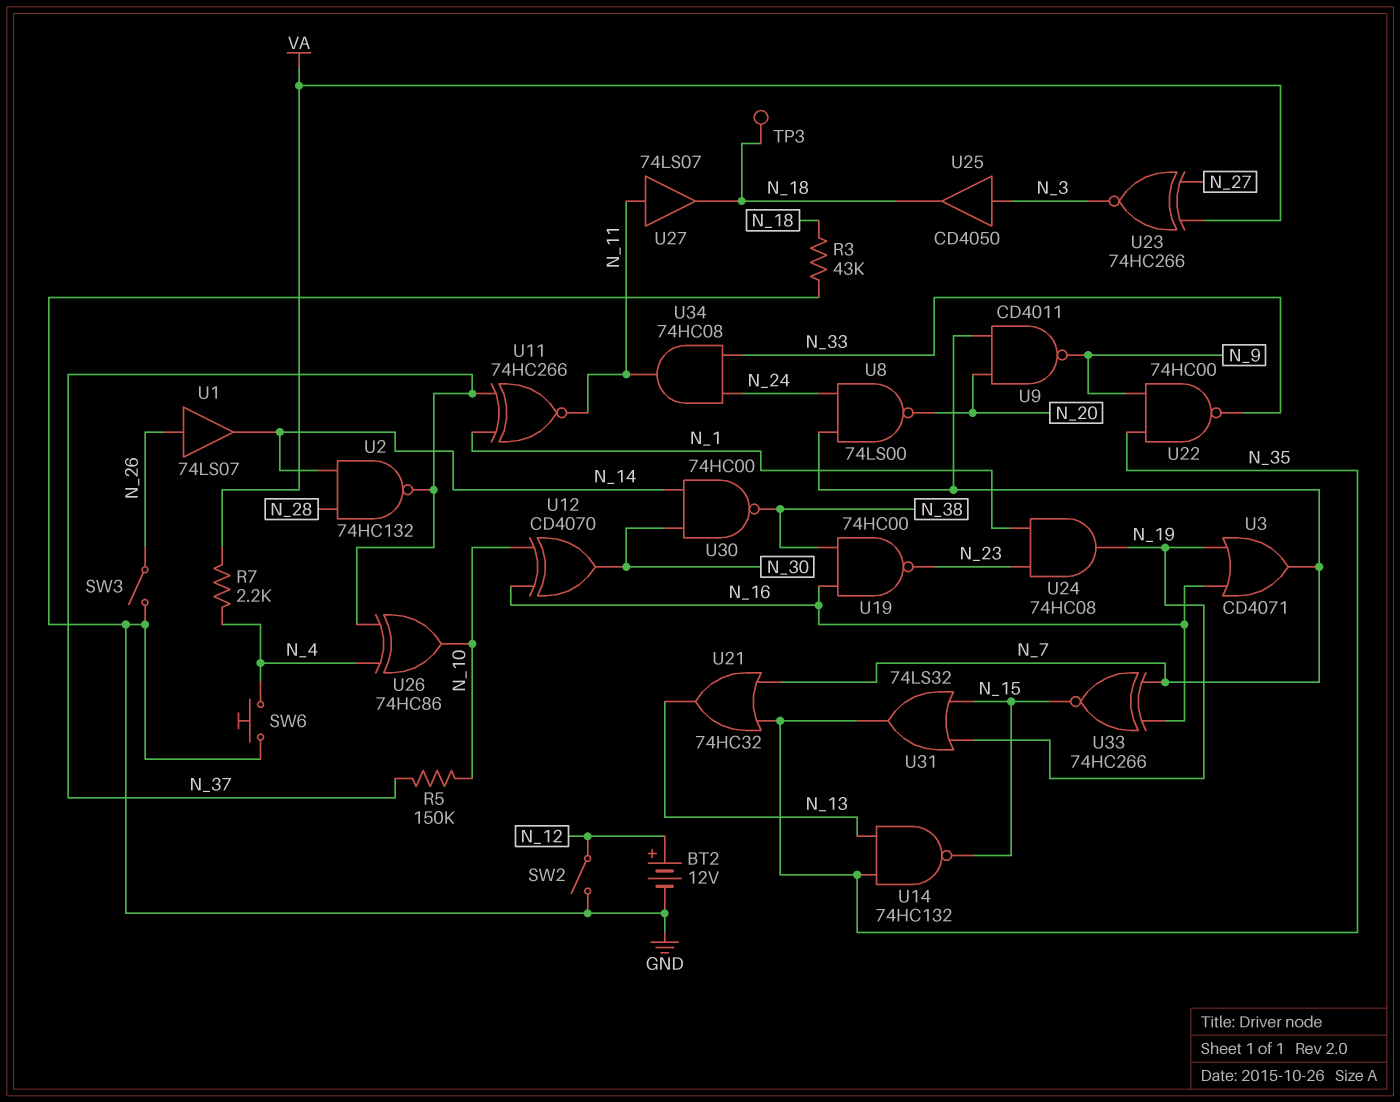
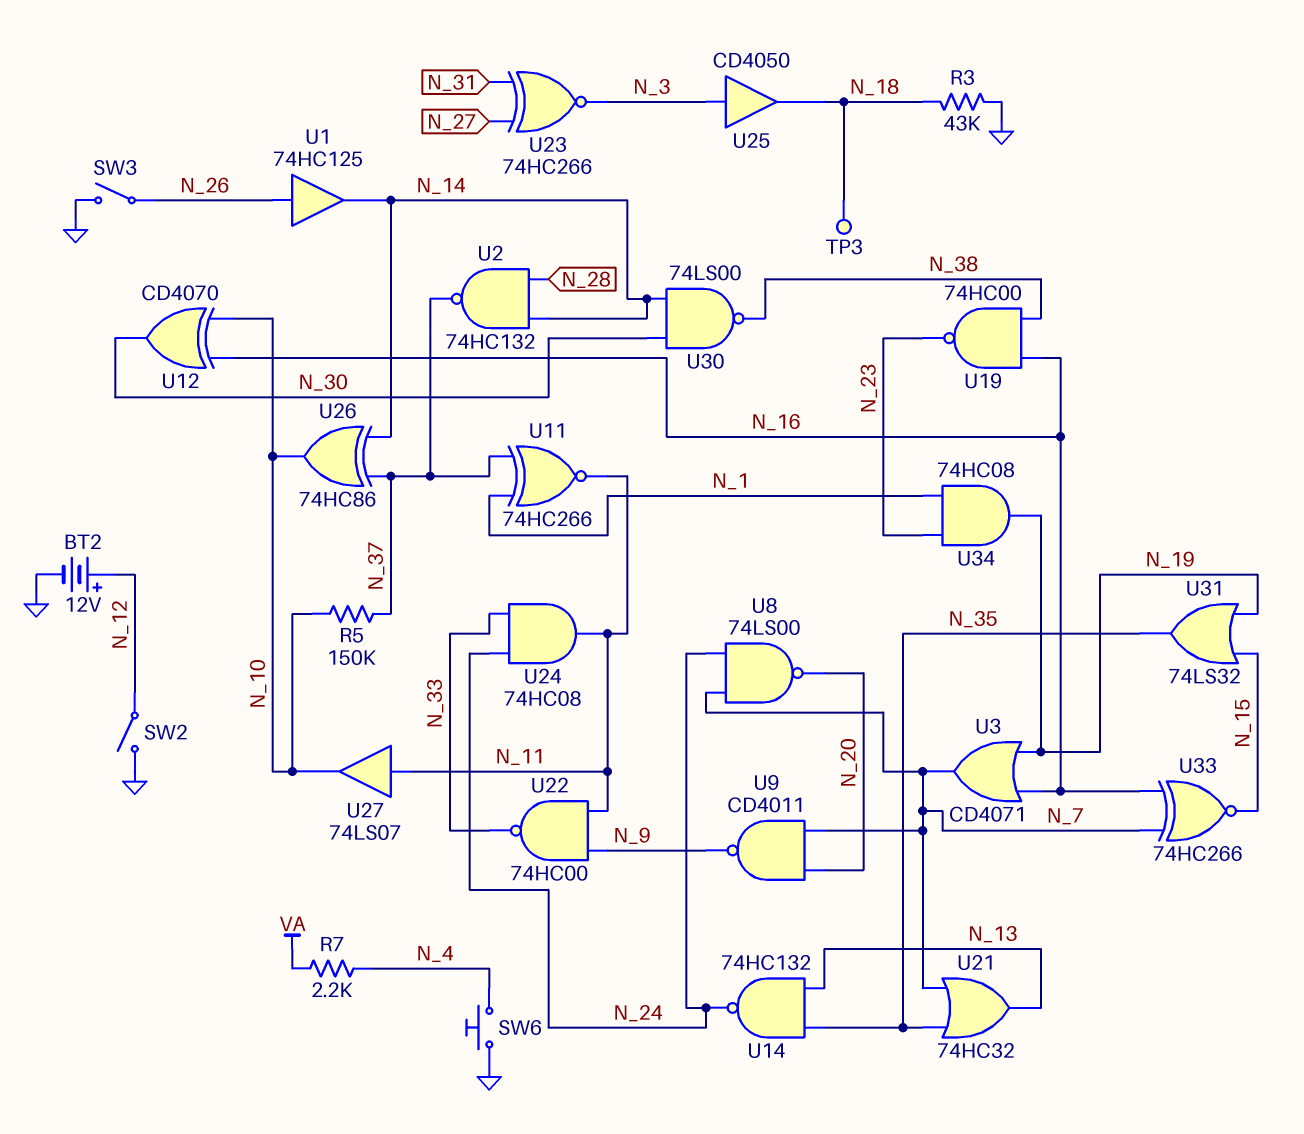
U1: buffer 74LS07 (in N_26, out N_14) -> buffer 74HC125 (in N_26, out N_14)
U14: NAND 74HC132 (in N_13, in N_35, out N_15) -> NAND 74HC132 (in N_13, in N_35, out N_24)
U22: NAND 74HC00 (in N_9, in N_35, out N_33) -> NAND 74HC00 (in N_9, in N_11, out N_33)
U23: XNOR 74HC266 (in N_27, in VA, out N_3) -> XNOR 74HC266 (in N_27, in N_31, out N_3)
U24: AND 74HC08 (in N_1, in N_23, out N_19) -> AND 74HC08 (in N_24, in N_33, out N_11)
U26: XOR 74HC86 (in N_4, in N_37, out N_10) -> XOR 74HC86 (in N_14, in N_37, out N_10)
U27: buffer 74LS07 (in N_11, out N_18) -> buffer 74LS07 (in N_11, out N_10)
U30: NAND 74HC00 (in N_14, in N_30, out N_38) -> NAND 74LS00 (in N_14, in N_30, out N_38)
U34: AND 74HC08 (in N_24, in N_33, out N_11) -> AND 74HC08 (in N_1, in N_23, out N_19)

